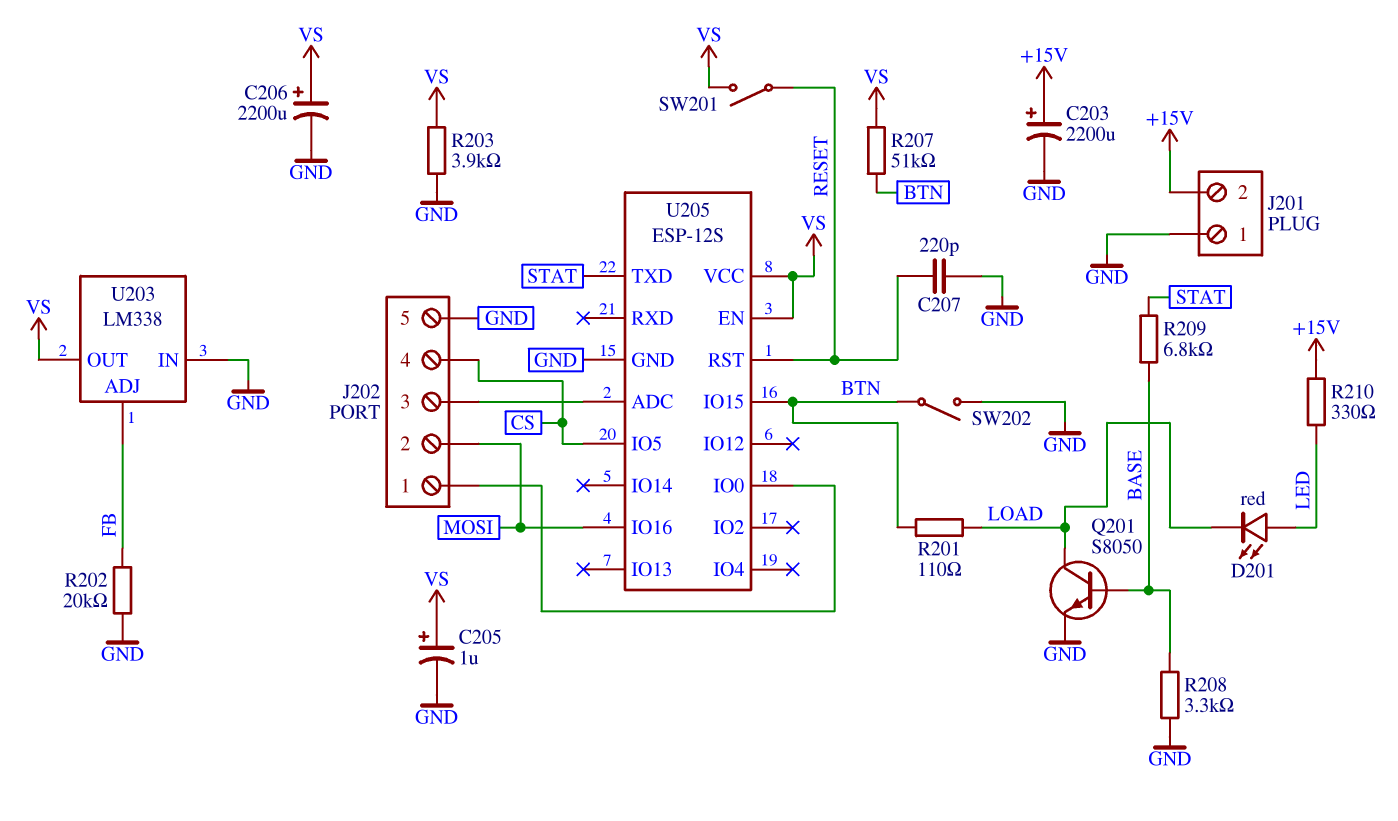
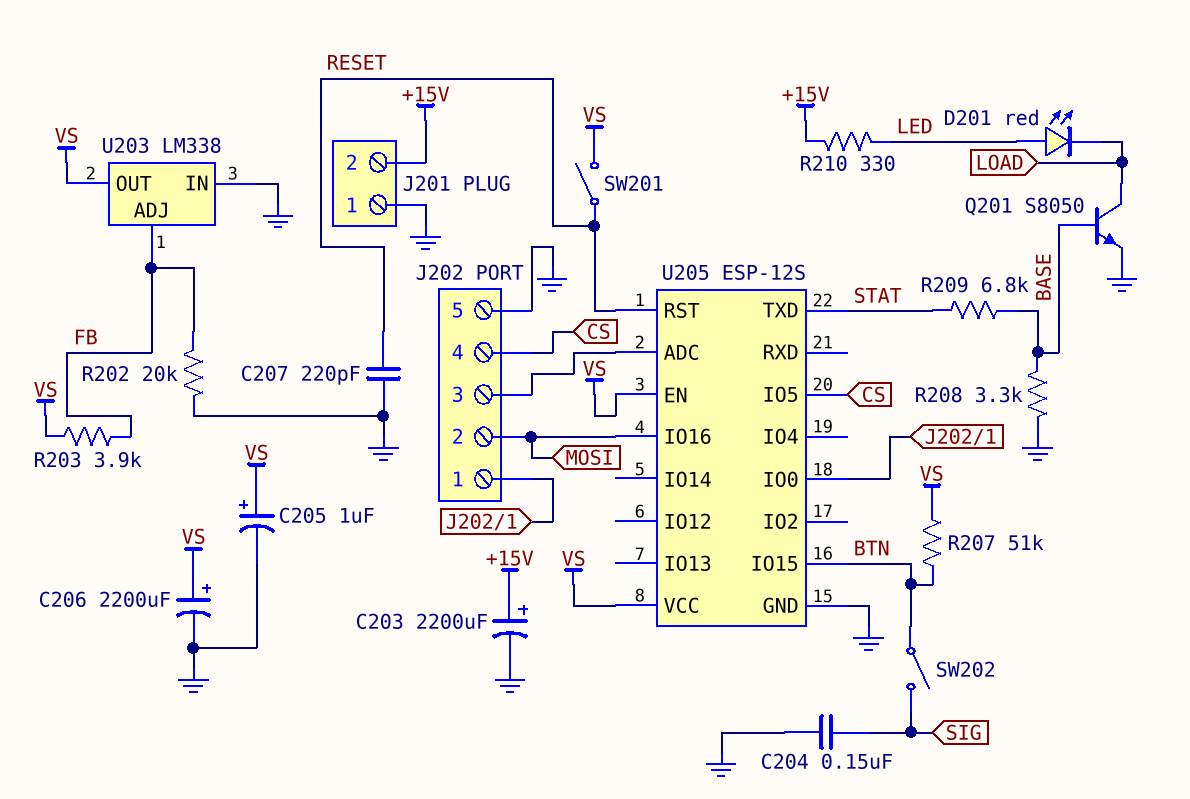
C204: none -> 150nF (GND, SIG)
R201: 110 (BTN, LOAD) -> none
R203: 3.9k (GND, VS) -> 3.9k (FB, VS)
SW202: switch (BTN, GND) -> switch (BTN, SIG)

